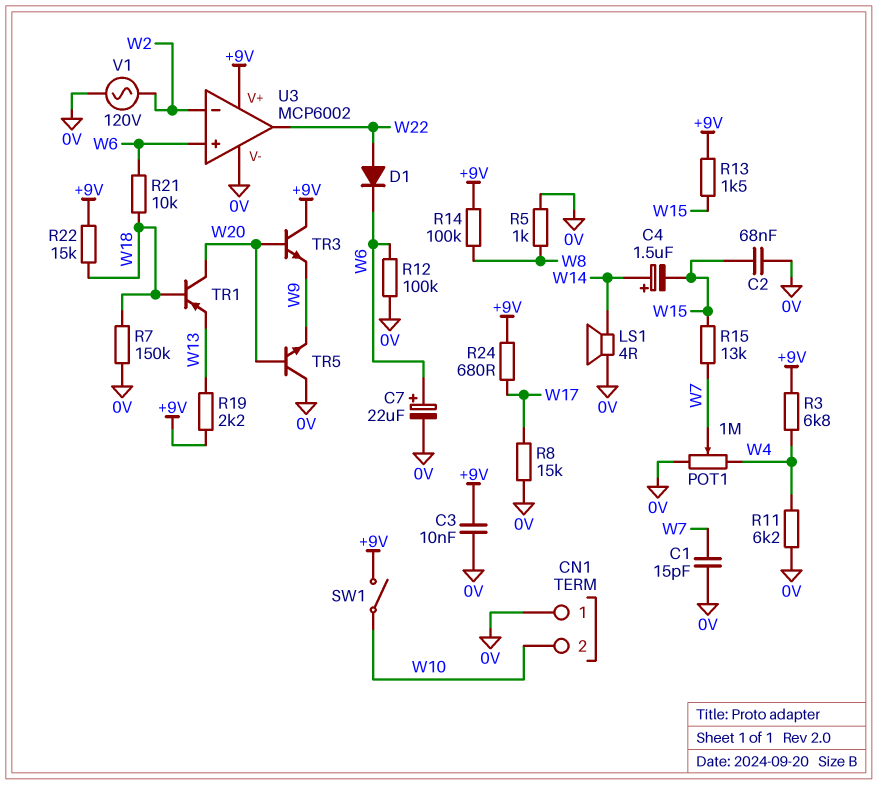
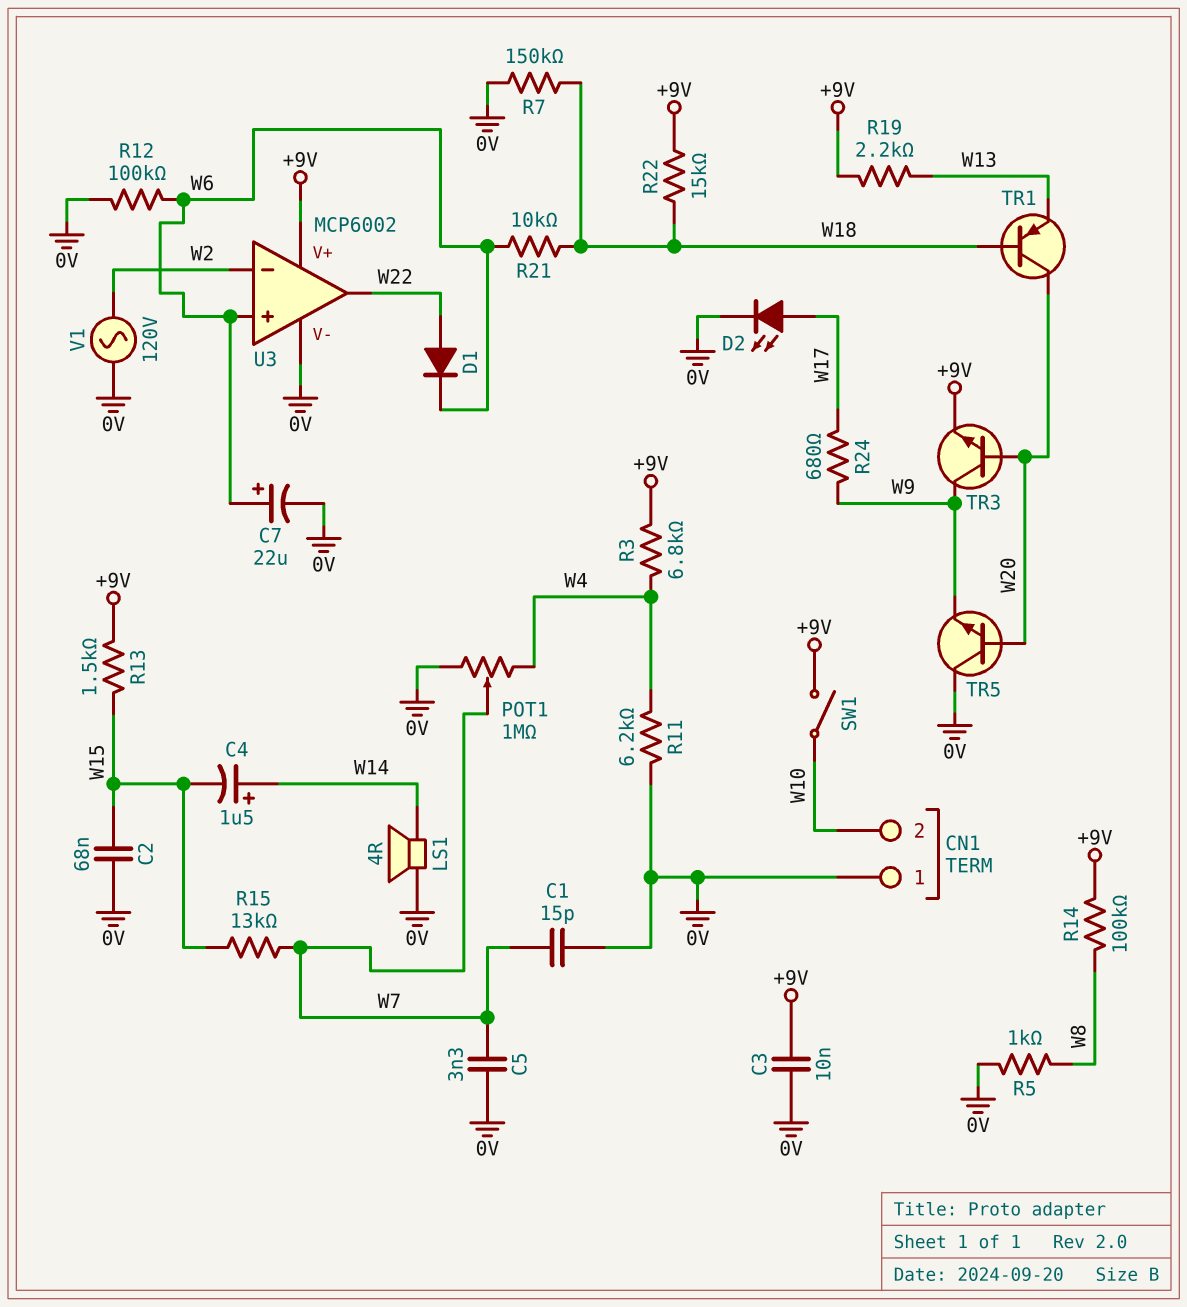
C5: none -> 3.3nF (0V, W7)
D2: none -> LED (A W17, K 0V)
R8: 15k (0V, W17) -> none
R24: 680 (+9V, W17) -> 680 (W9, W17)
TR3: NPN (B W20, C +9V, E W9) -> NPN (B W20, C W9, E +9V)

